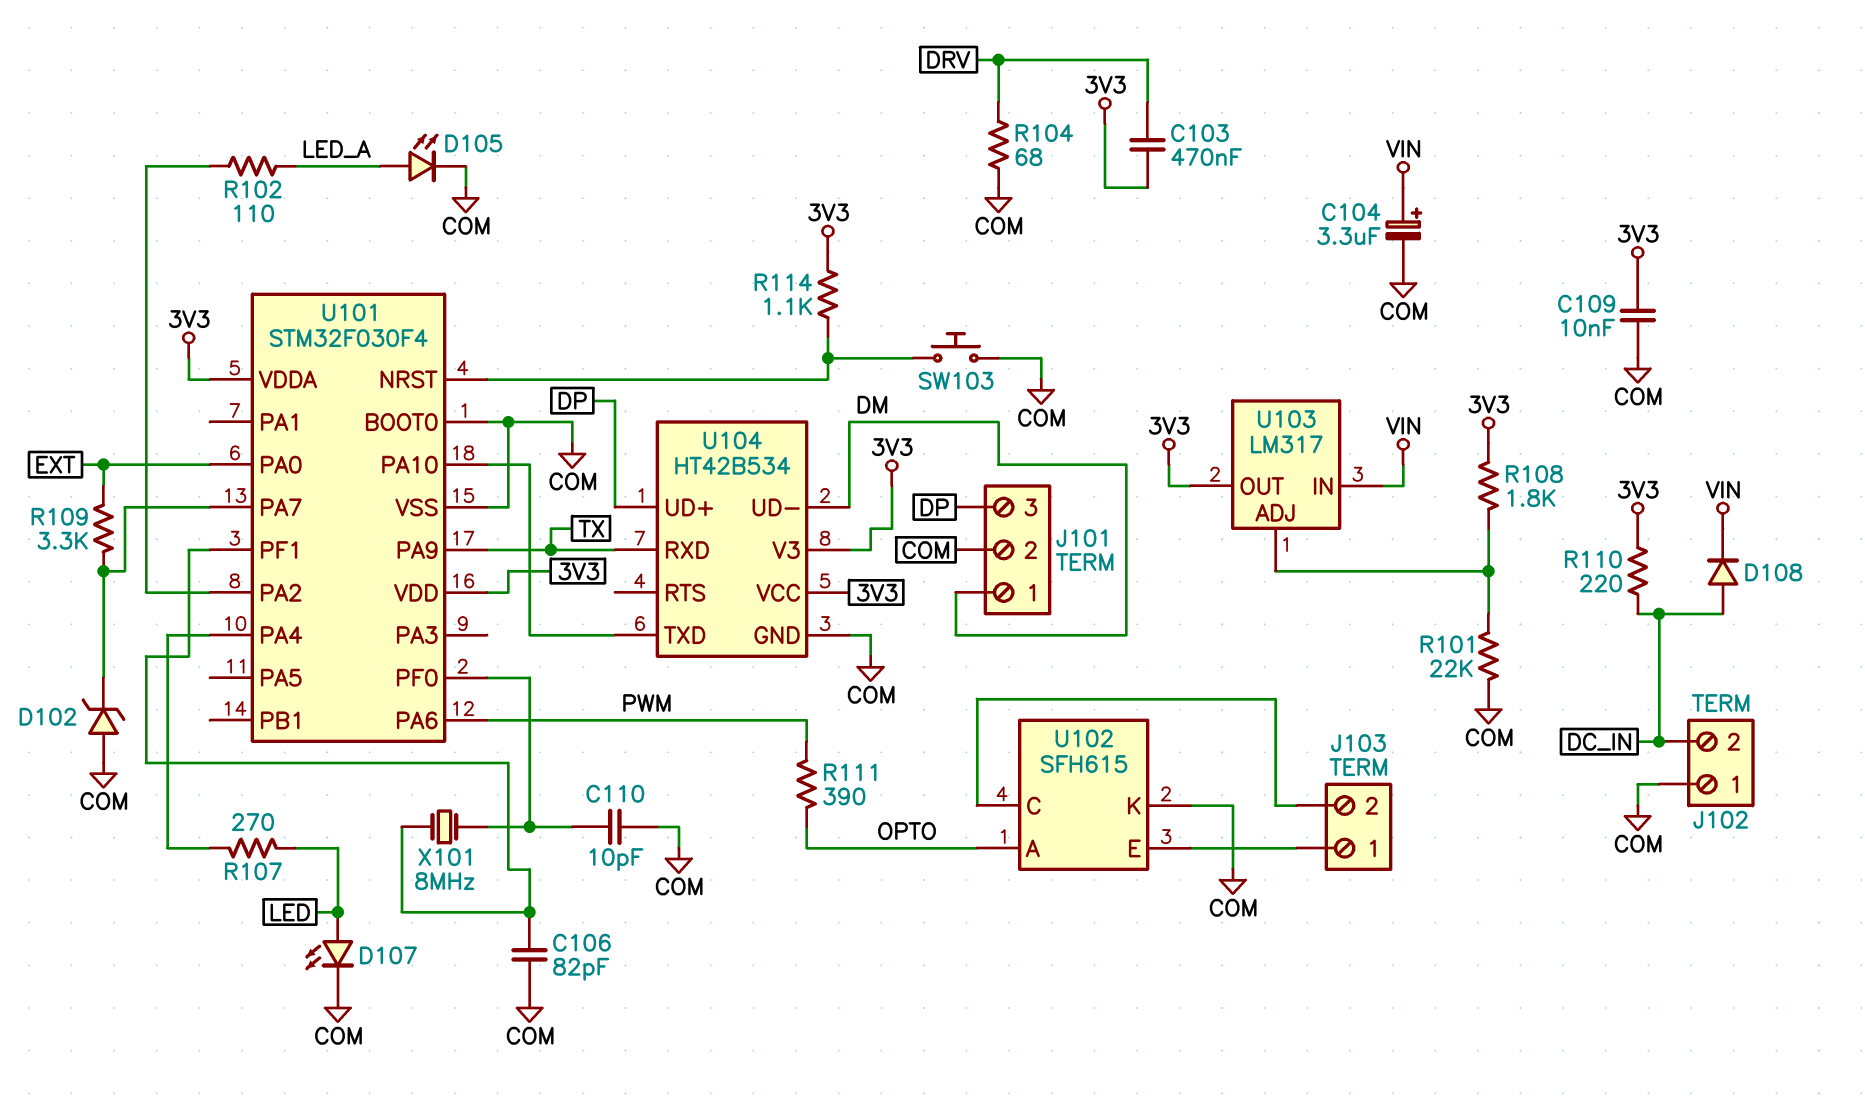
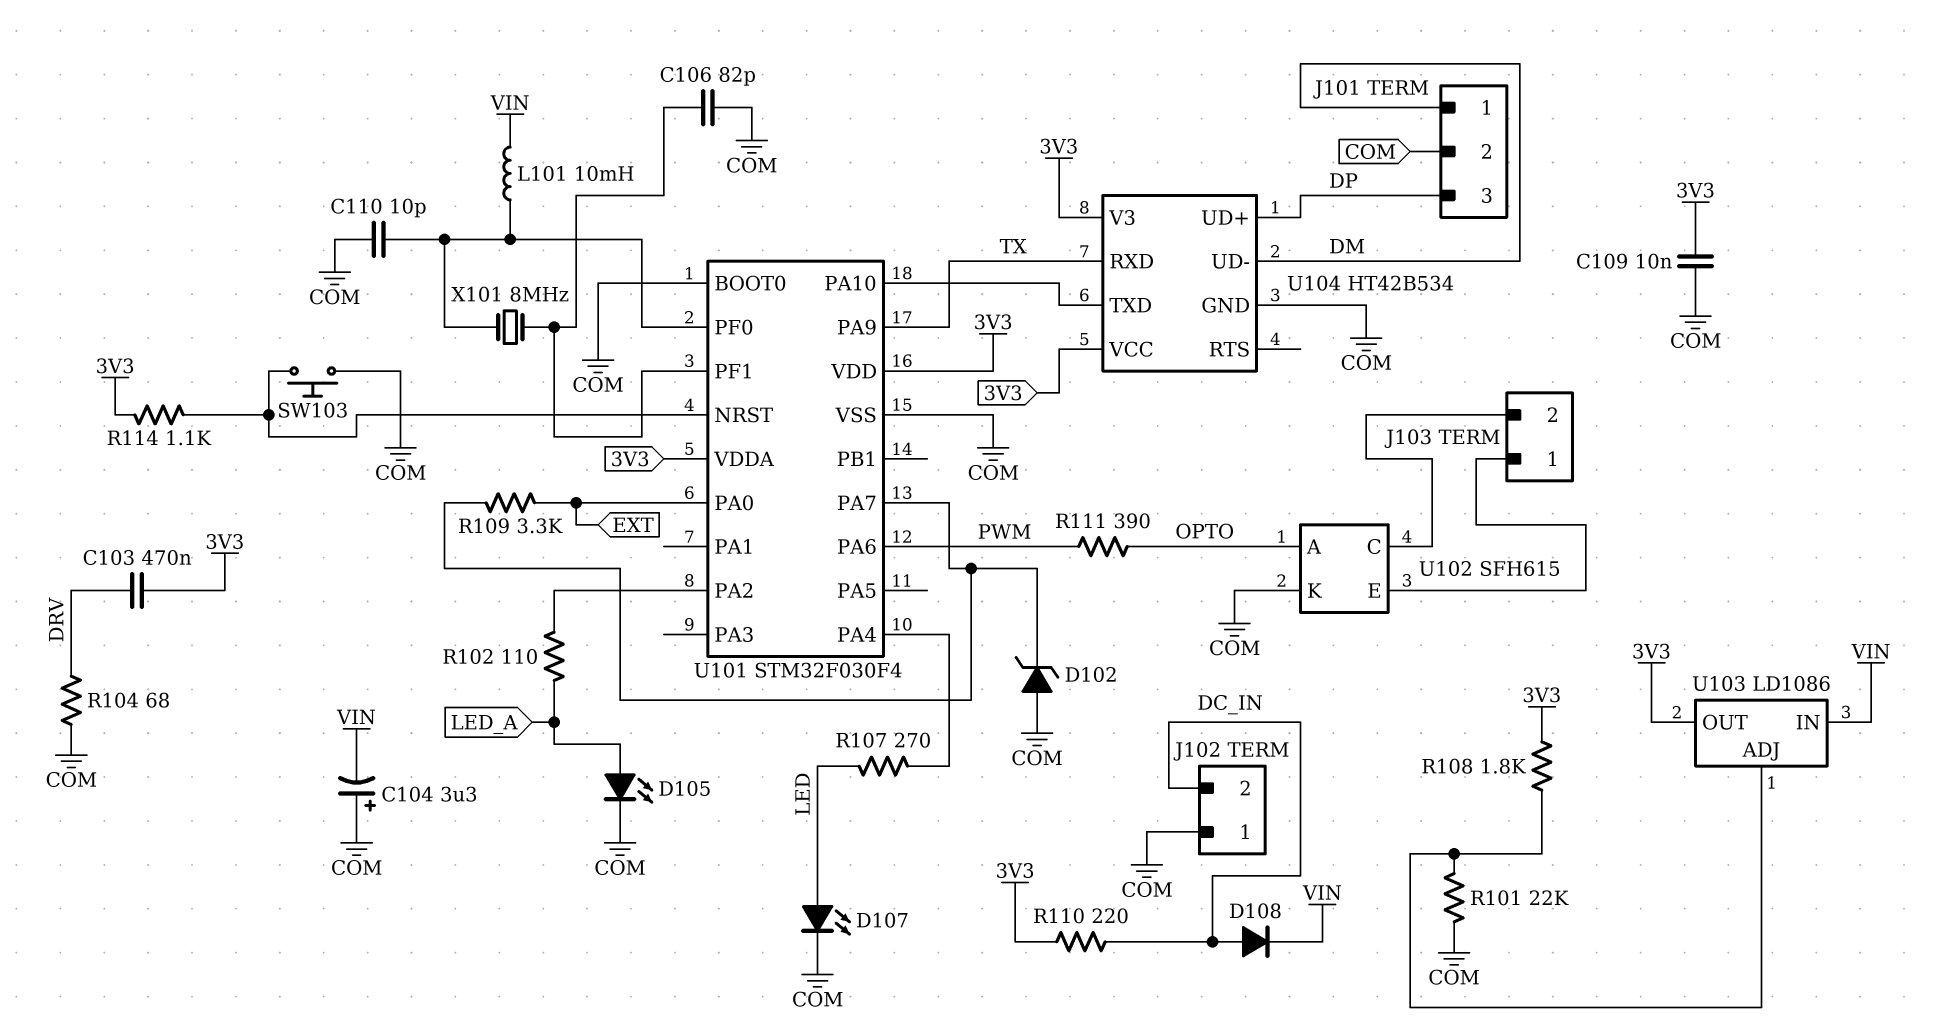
C104: 3.3uF (plus VIN, minus COM) -> 3.3uF (plus COM, minus VIN)
L101: none -> 10mH (U101/PF0, VIN)
U103: LM317 -> LD1086

